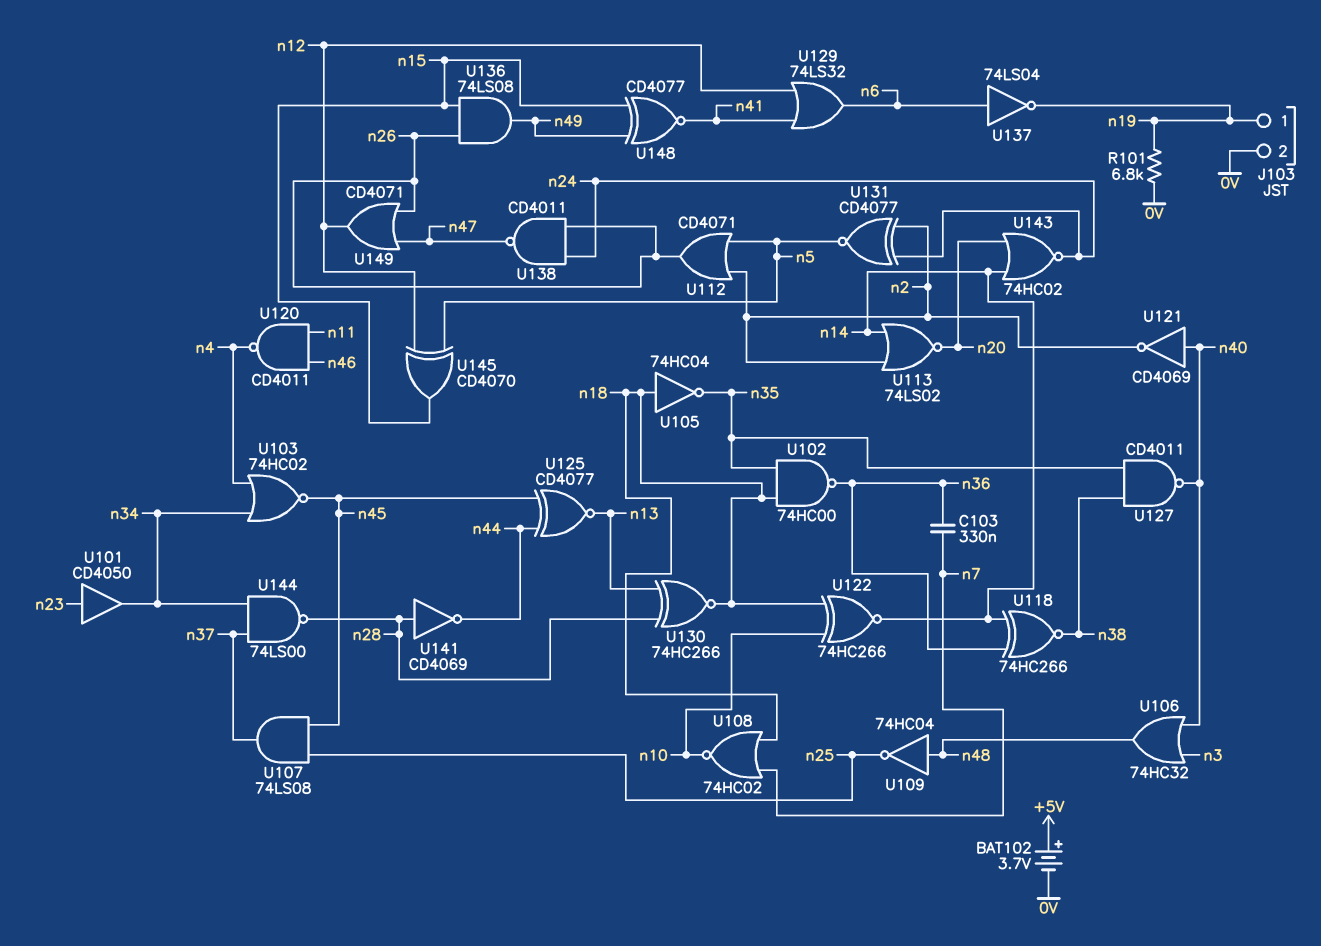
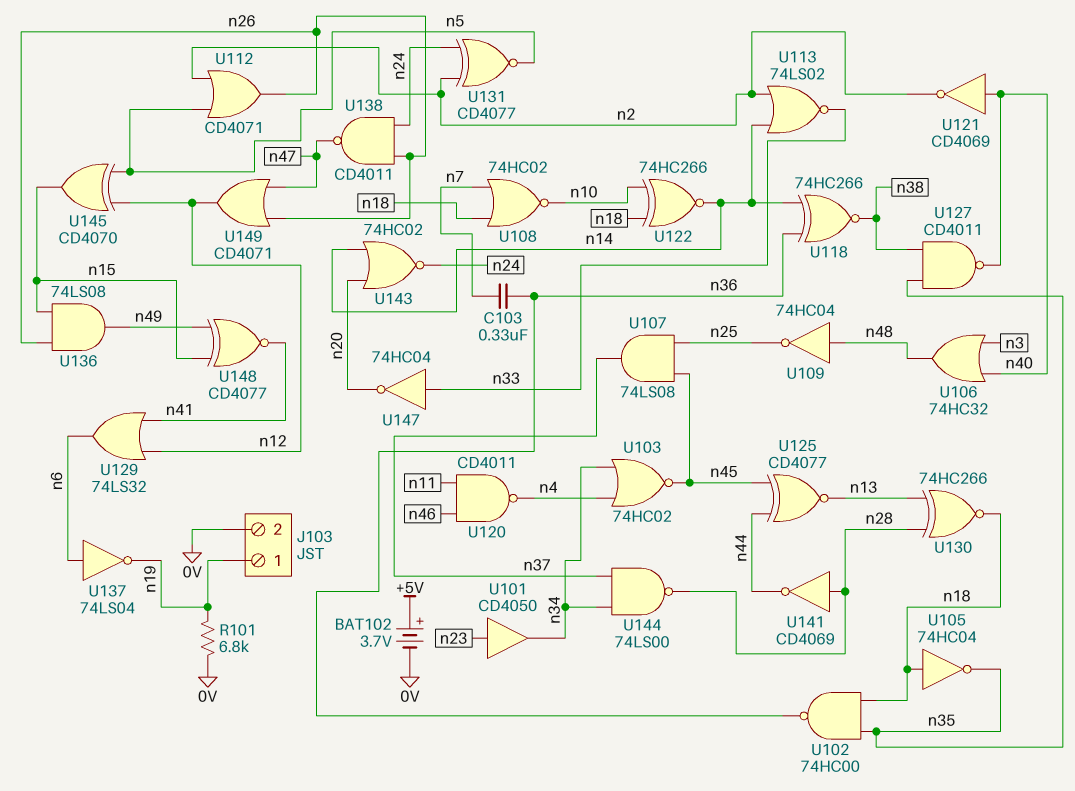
U113: NOR 74LS02 (in n2, in n14, out n20) -> NOR 74LS02 (in n2, in n14, out n33)
U147: none -> NOT 74HC04 (in n33, out n20)

